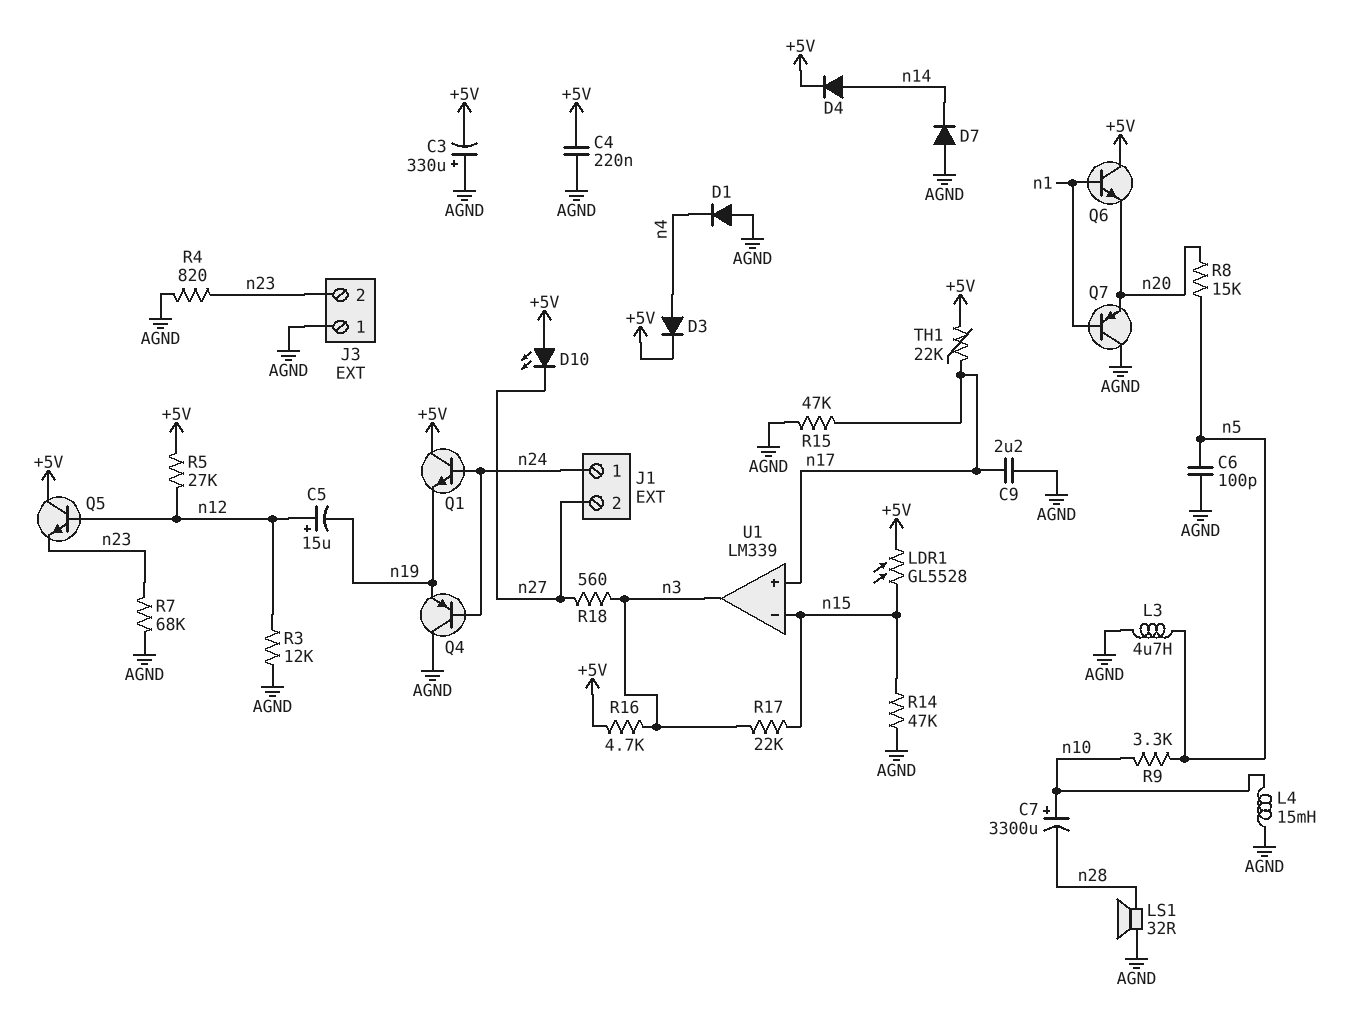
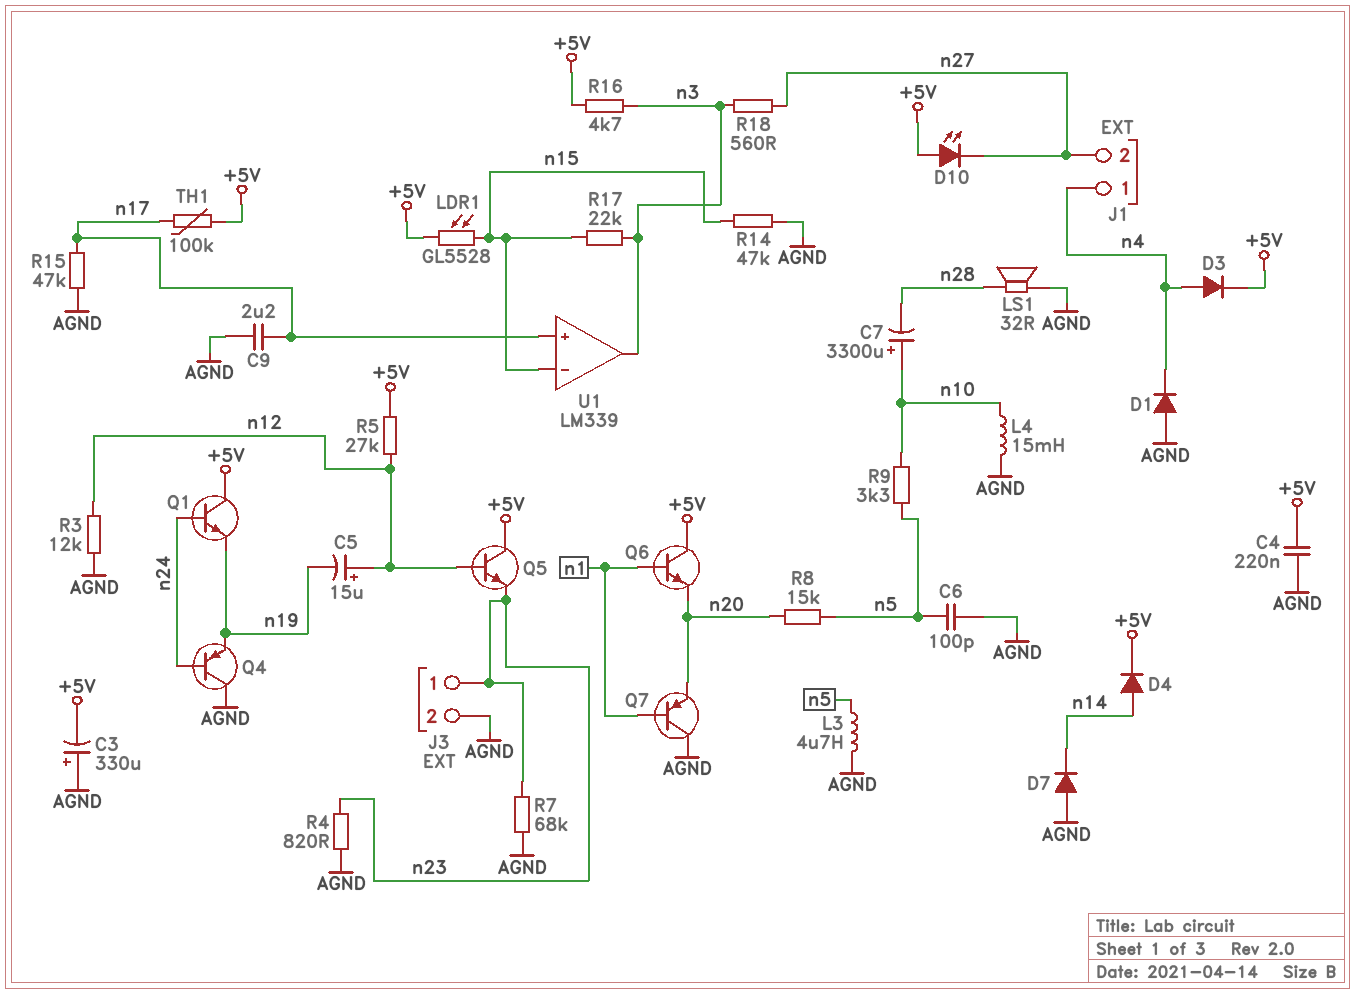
J1 pin 1: n24 -> n4
J3 pin 1: AGND -> n23
J3 pin 2: n23 -> AGND
TH1: 22k (+5V, n17) -> 100k (+5V, n17)

